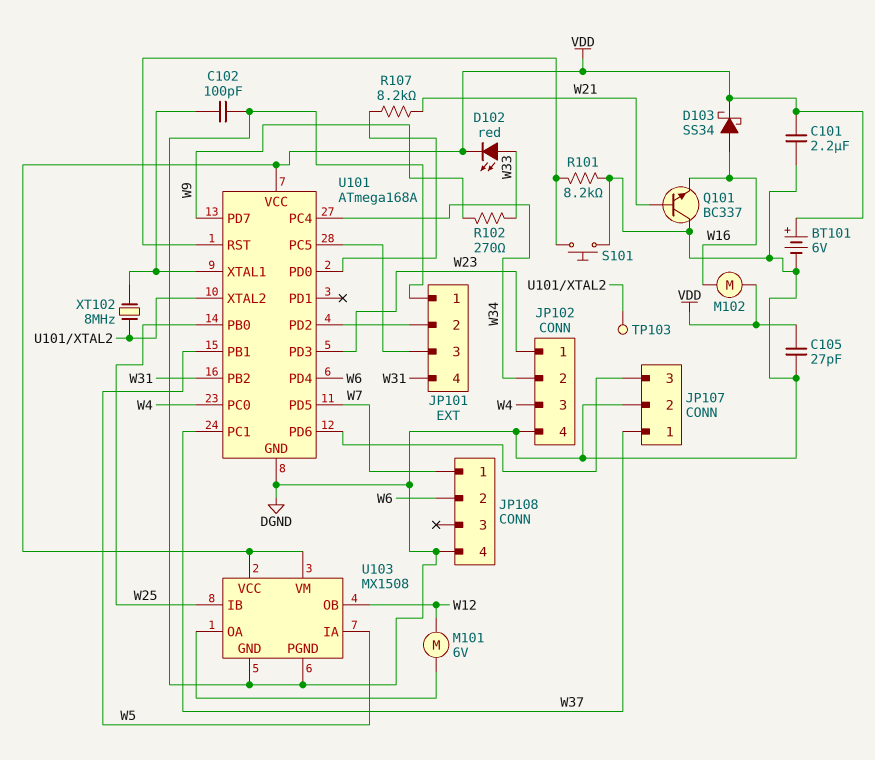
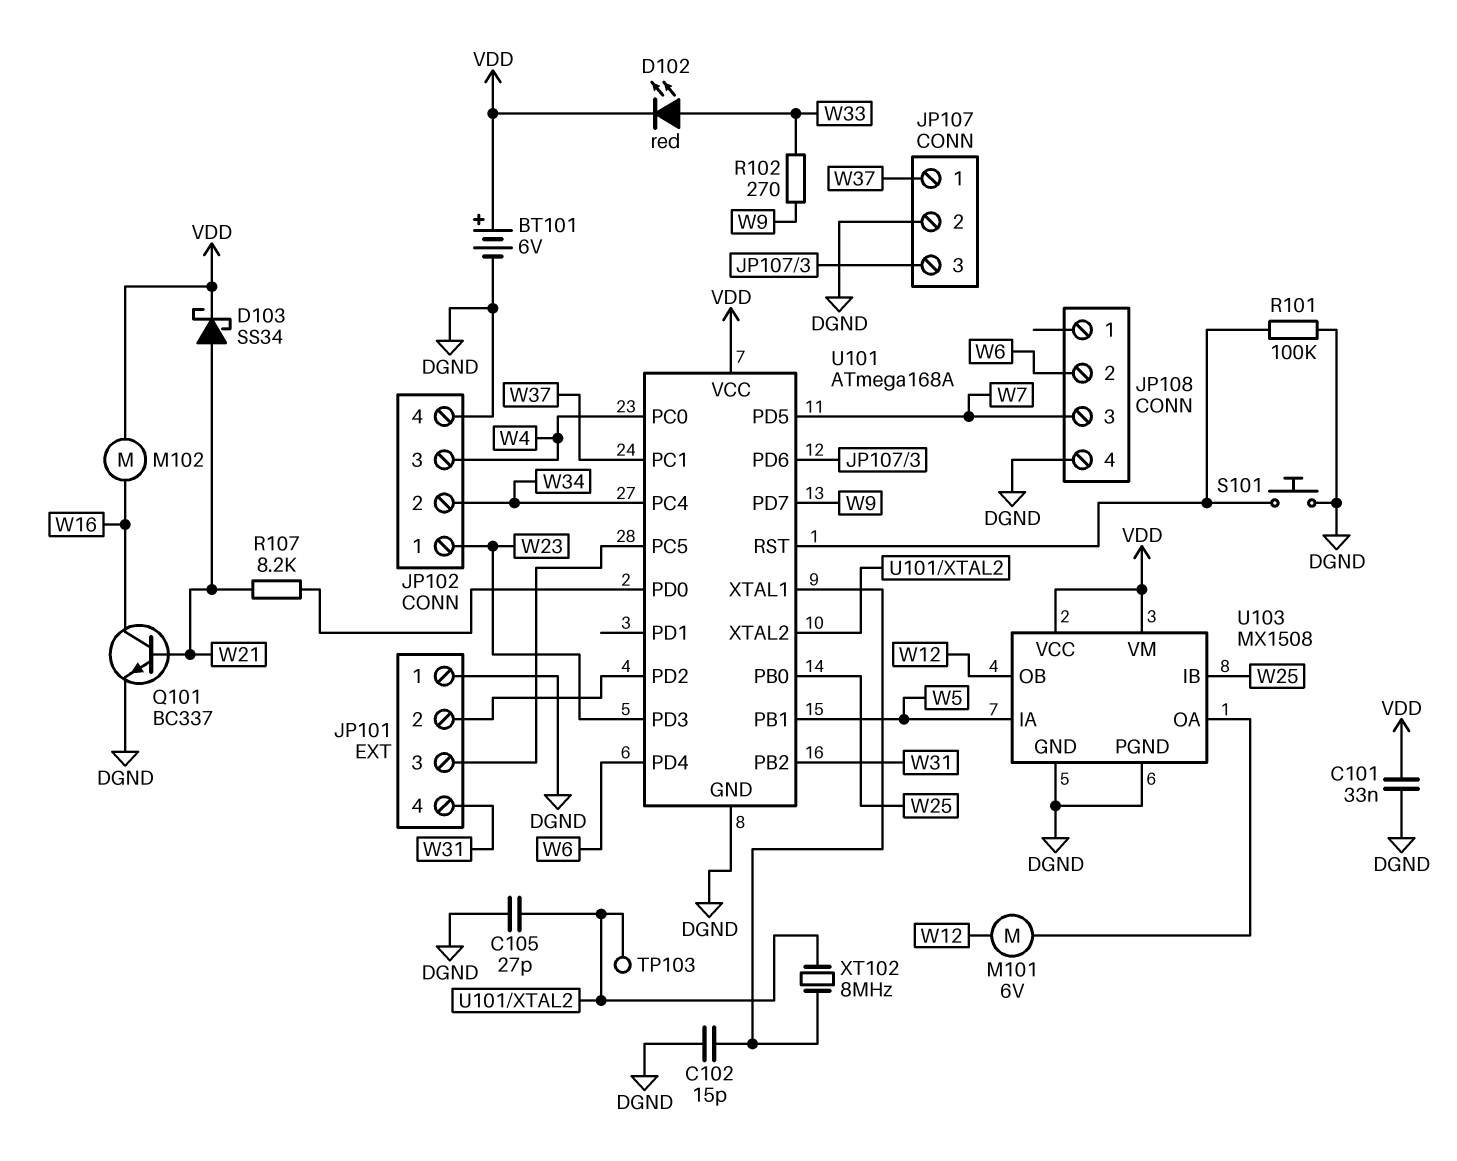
C101: 2.2uF (DGND, VDD) -> 33nF (DGND, VDD)
C102: 100pF (DGND, U101/XTAL1) -> 15pF (DGND, U101/XTAL1)
C105: 27pF (DGND, VDD) -> 27pF (DGND, U101/XTAL2)
D103: schottky SS34 (A W16, K VDD) -> schottky SS34 (A W21, K VDD)
JP108 pin 1: W7 -> none
JP108 pin 3: none -> W7
Q101: NPN BC337 (B W21, C DGND, E W16) -> NPN BC337 (B W21, C W16, E DGND)
R101: 8.2k (DGND, U101/RST) -> 100k (DGND, U101/RST)

